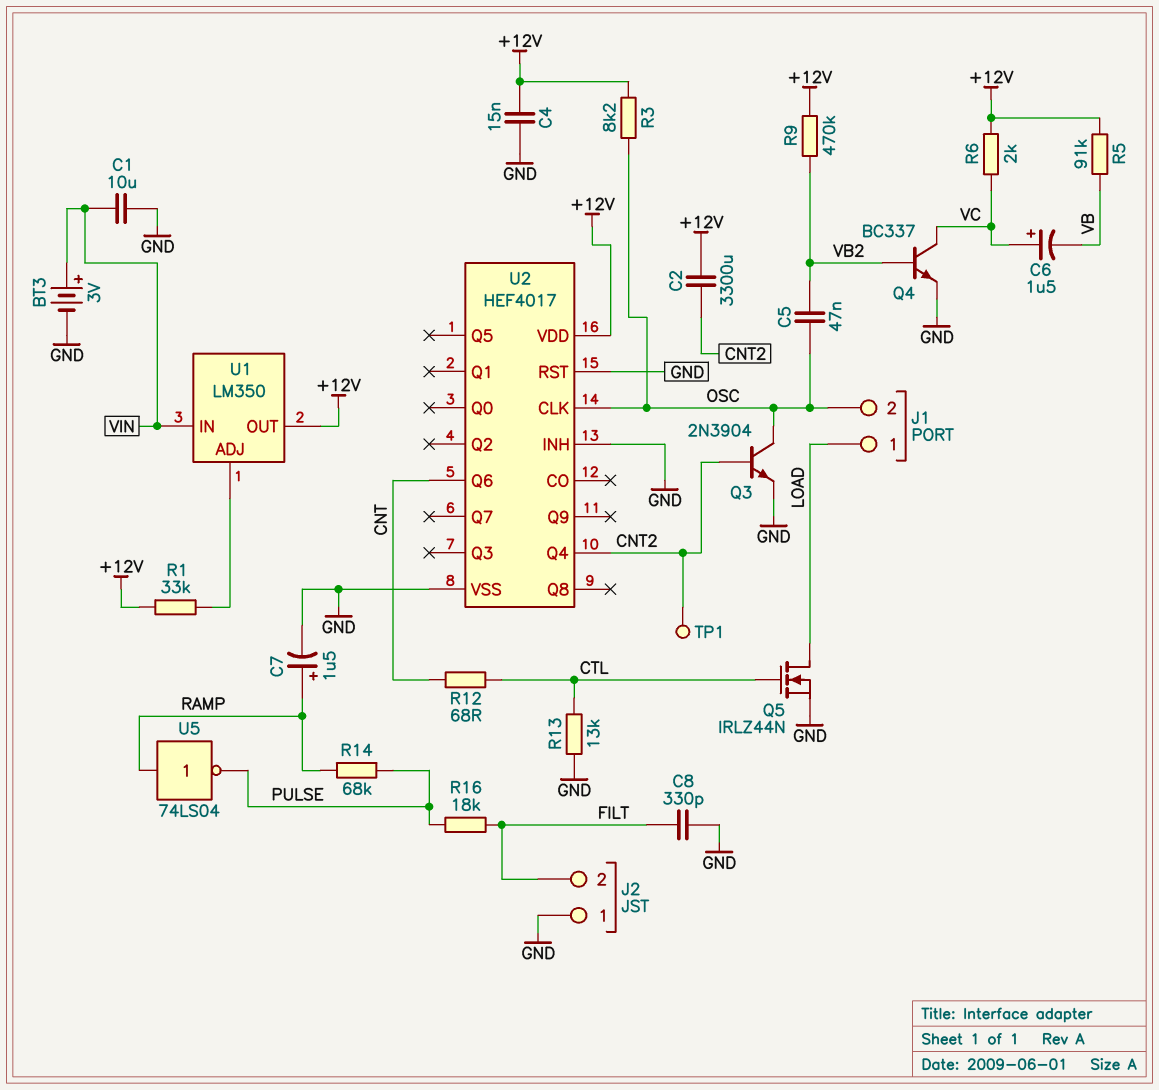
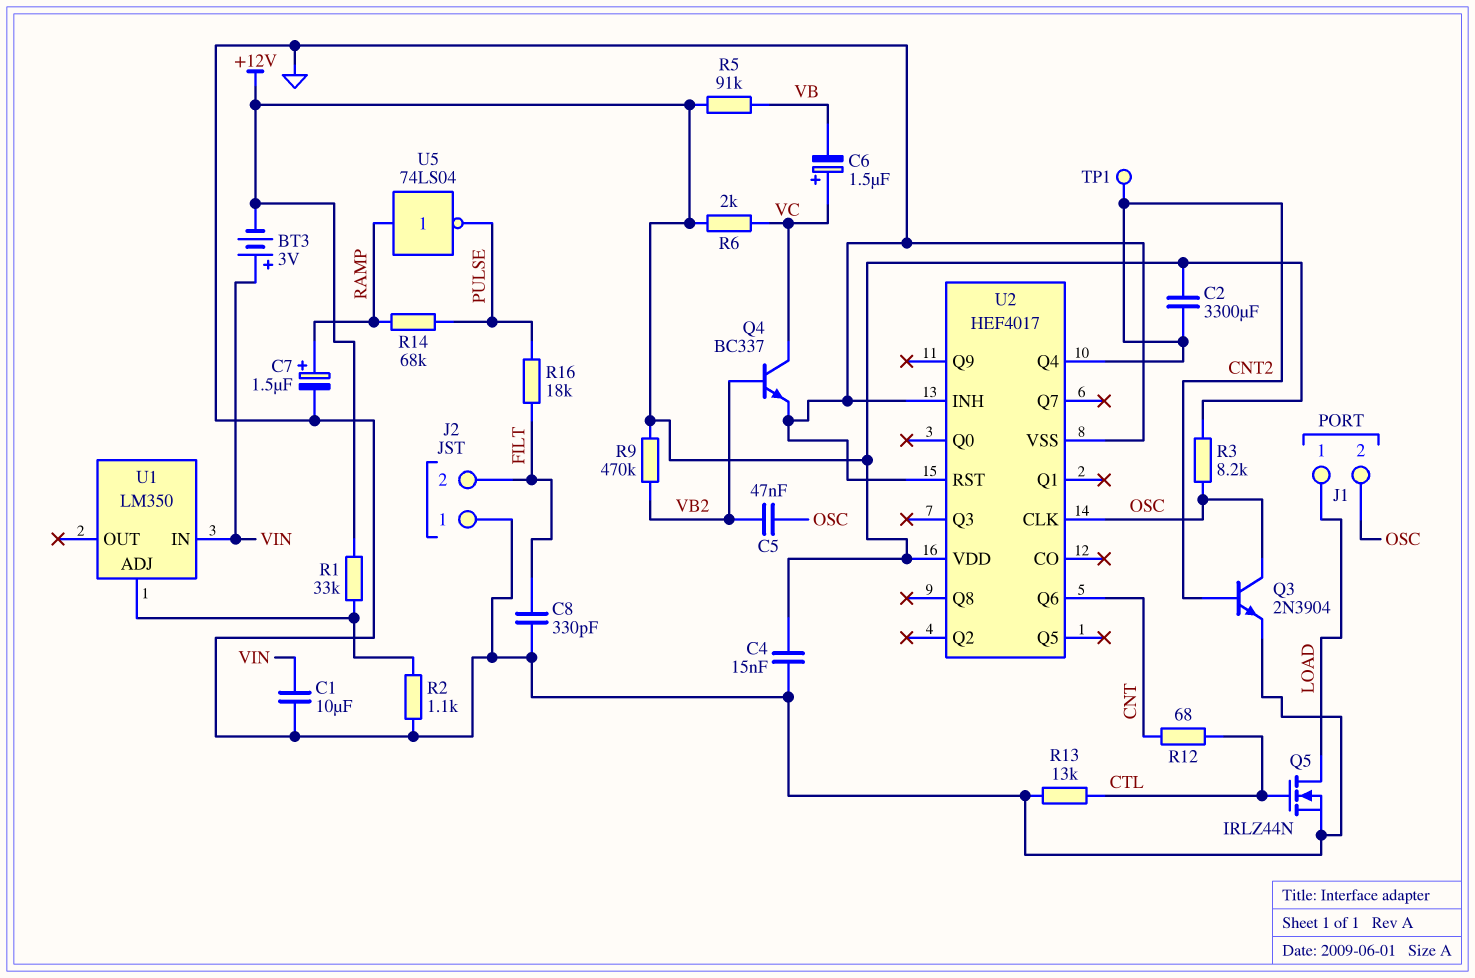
BT3: 3V (plus VIN, minus GND) -> 3V (plus VIN, minus +12V)
R2: none -> 1.1k (GND, U1/ADJ)
U1 pin OUT: +12V -> none

